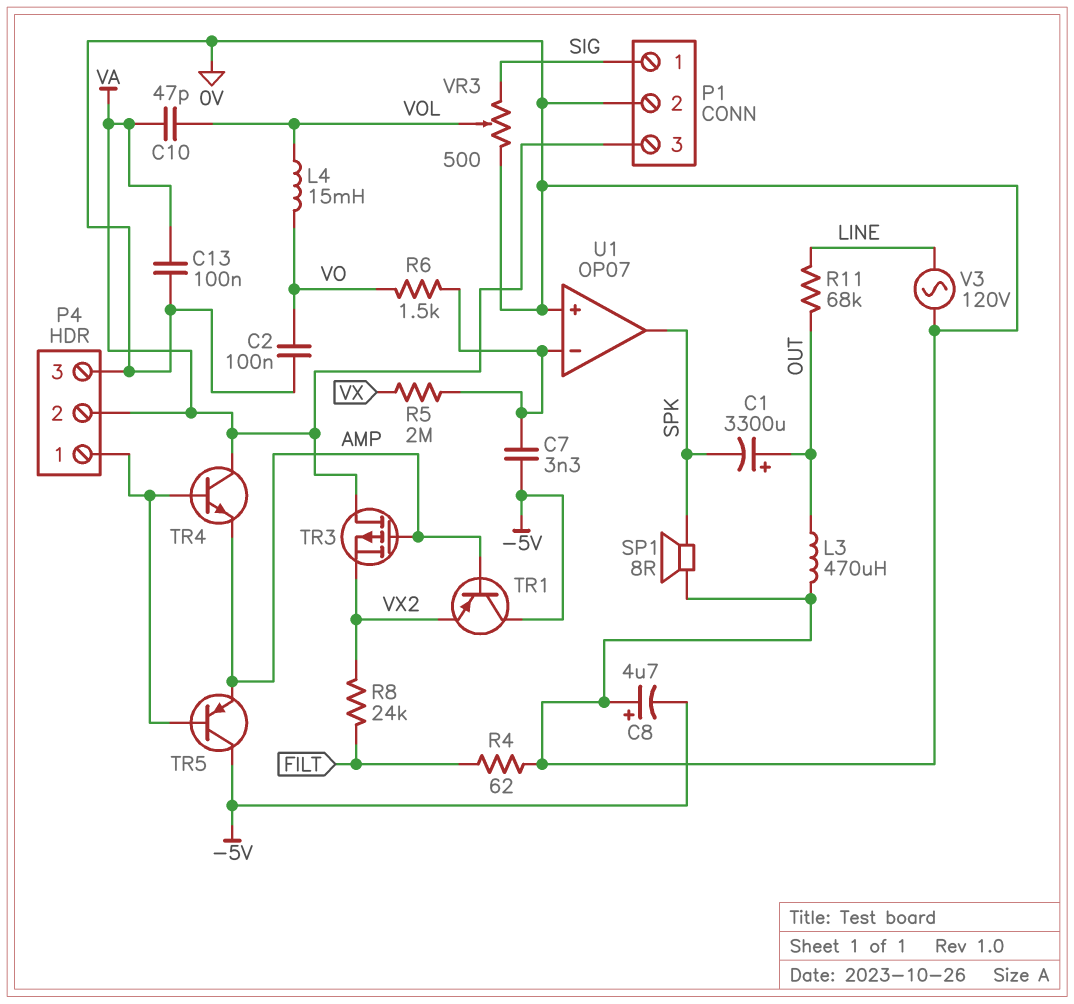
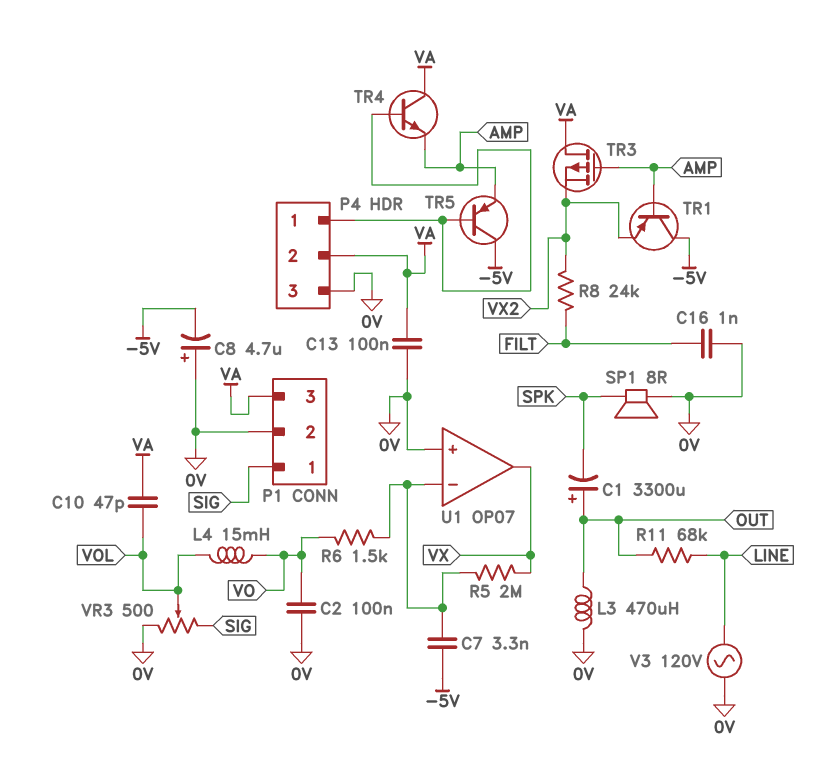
C16: none -> 1nF (0V, FILT)
R4: 62 (0V, FILT) -> none
U1 pin out: SPK -> VX

